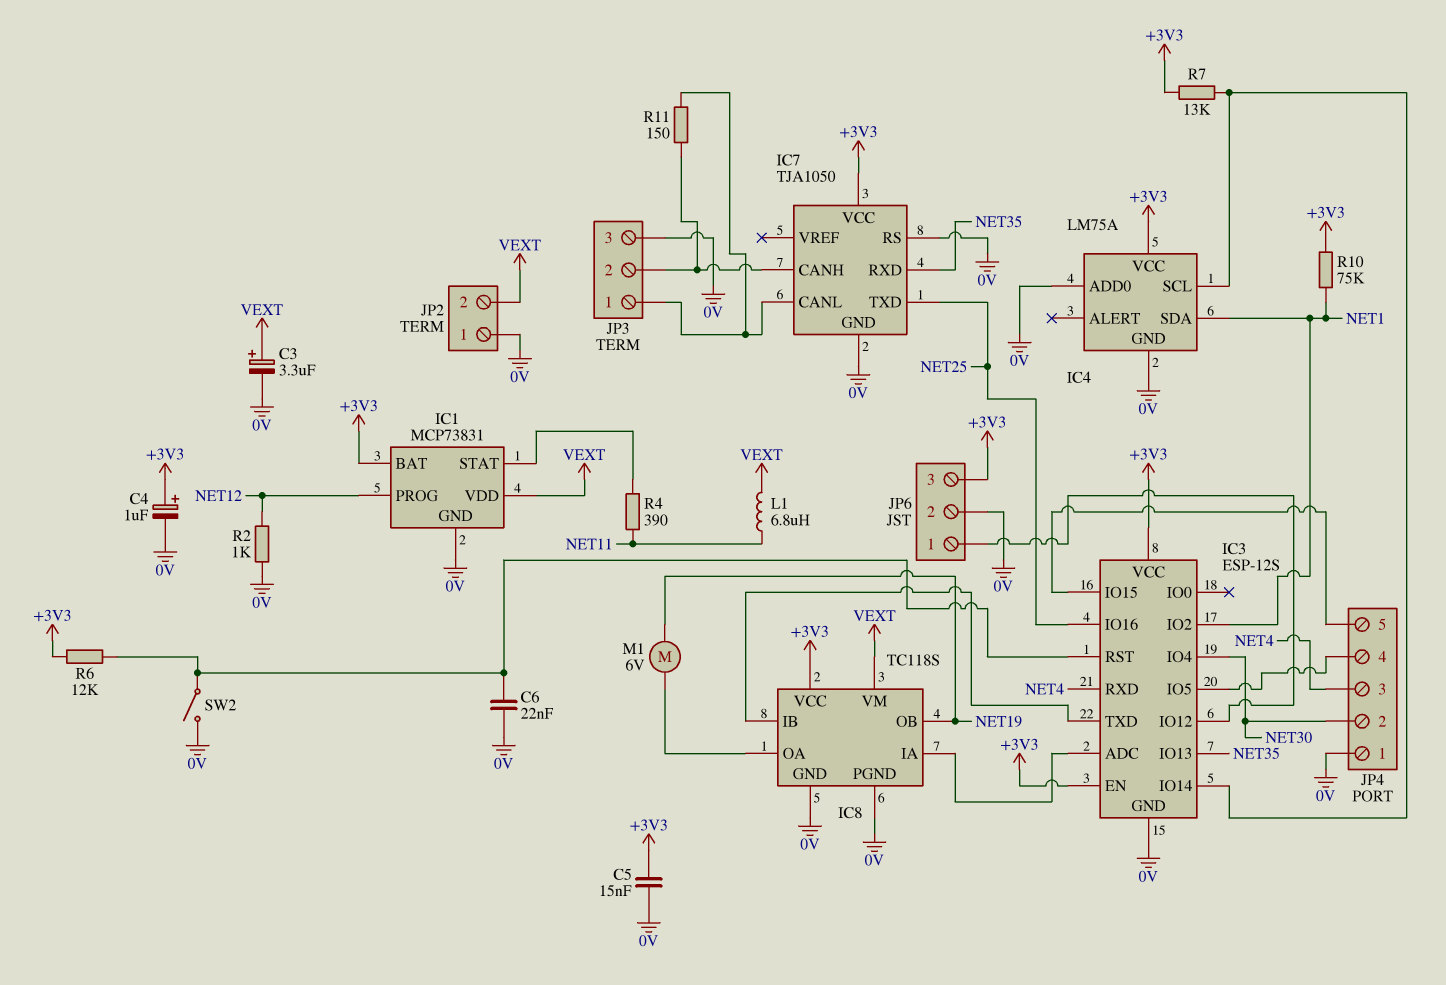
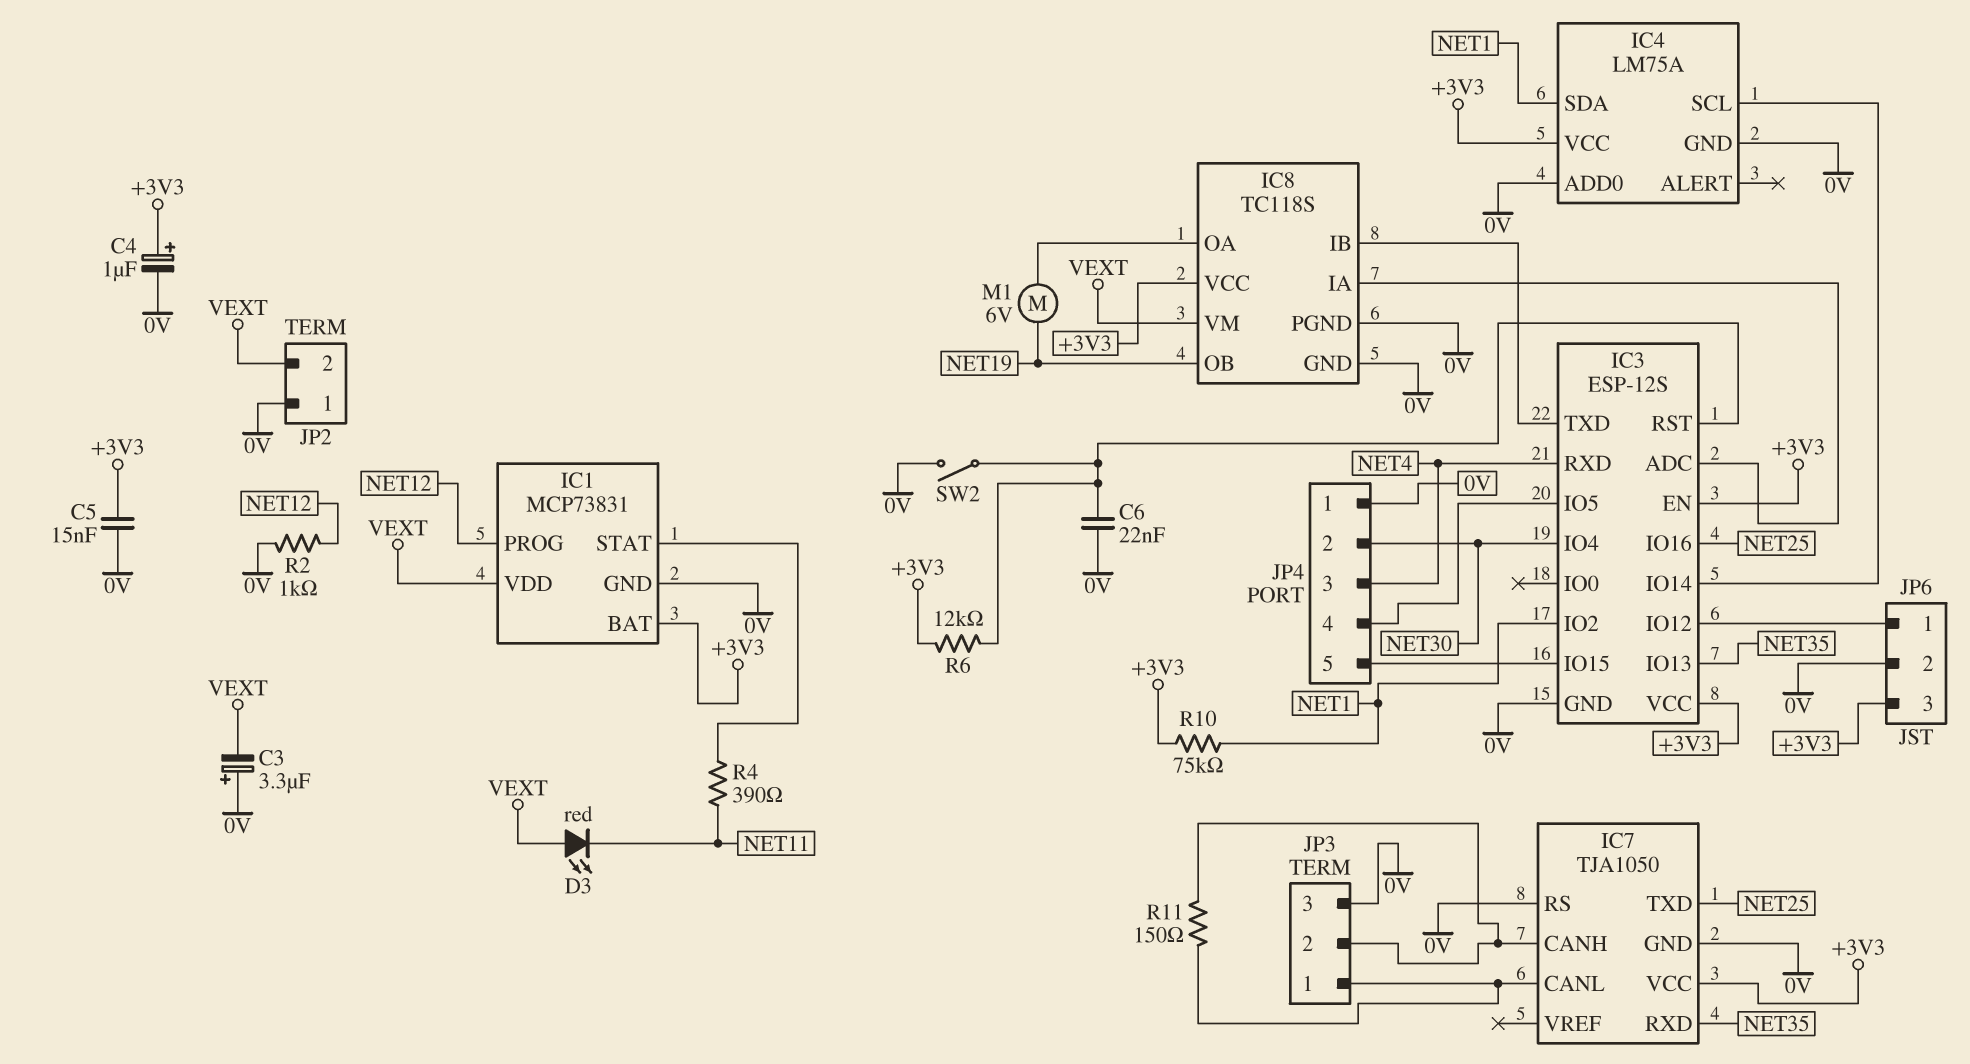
C3: 3.3uF (plus VEXT, minus 0V) -> 3.3uF (plus 0V, minus VEXT)
D3: none -> LED red (A VEXT, K NET11)
L1: 6.8uH (NET11, VEXT) -> none
R7: 13k (+3V3, IC3/IO14) -> none

